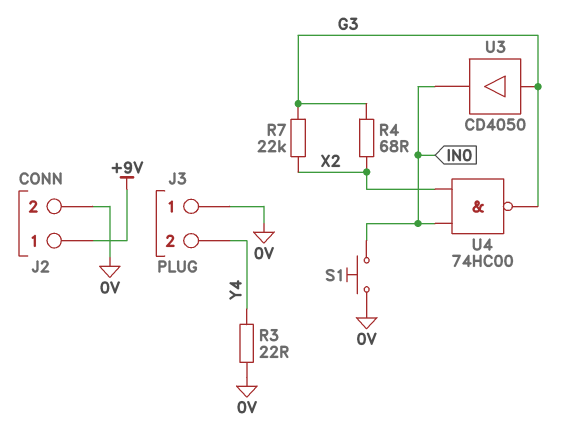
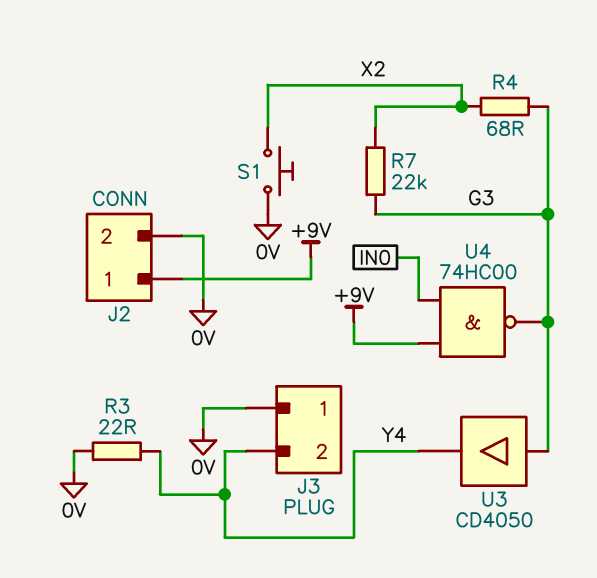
S1: button (0V, IN0) -> button (0V, X2)
U3: buffer CD4050 (in G3, out IN0) -> buffer CD4050 (in G3, out Y4)
U4: NAND 74HC00 (in IN0, in X2, out G3) -> NAND 74HC00 (in +9V, in IN0, out G3)

